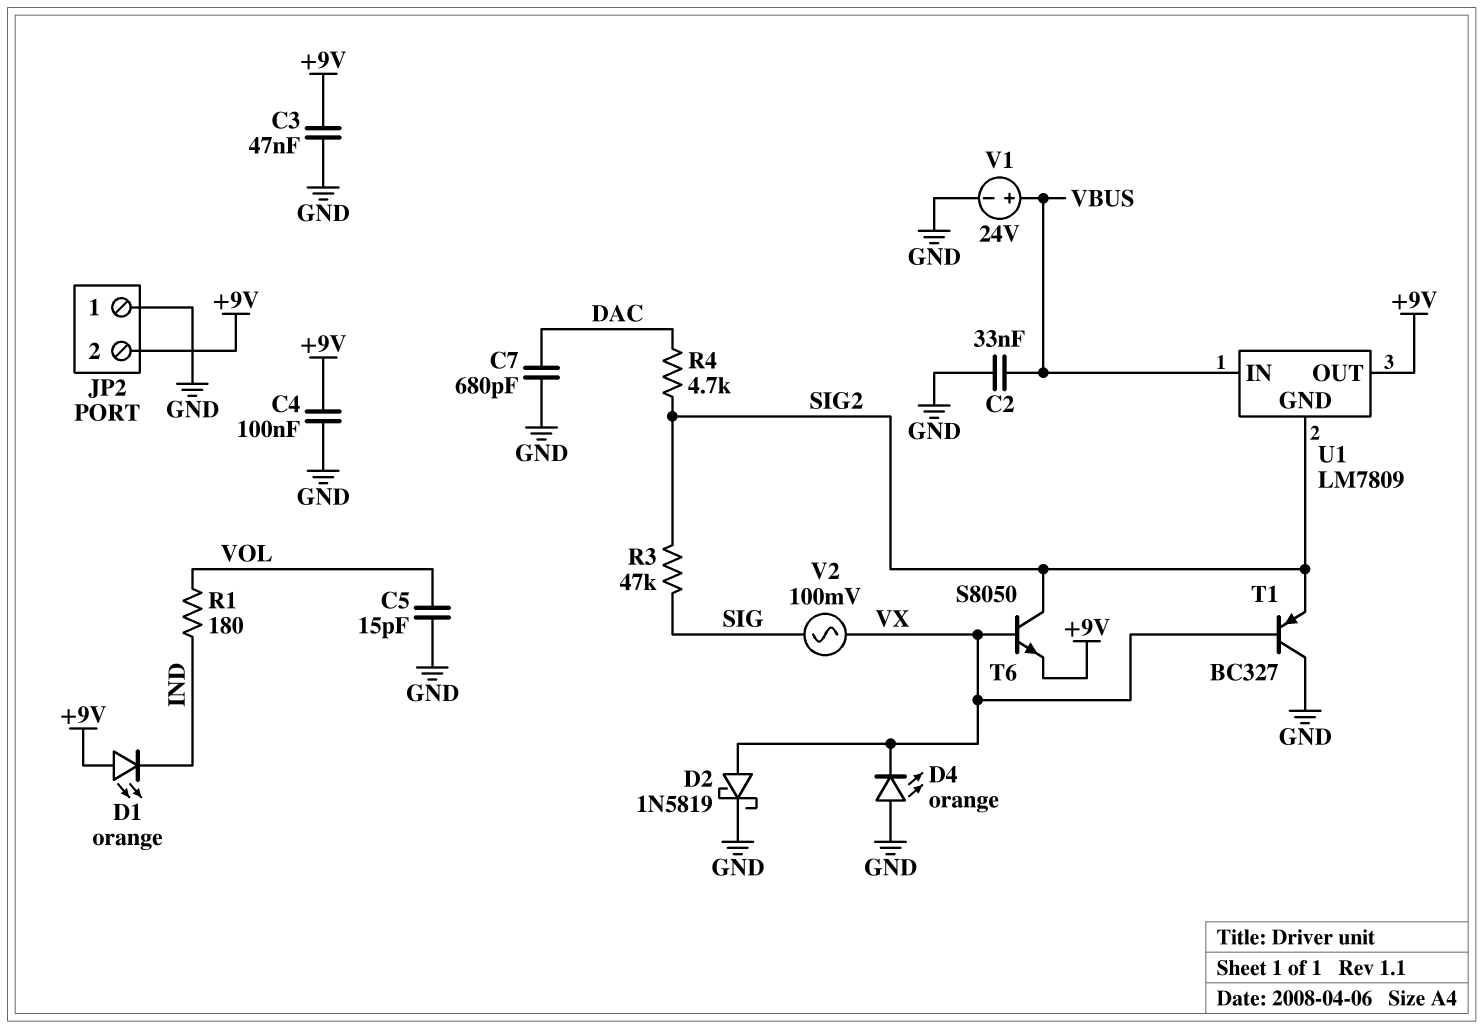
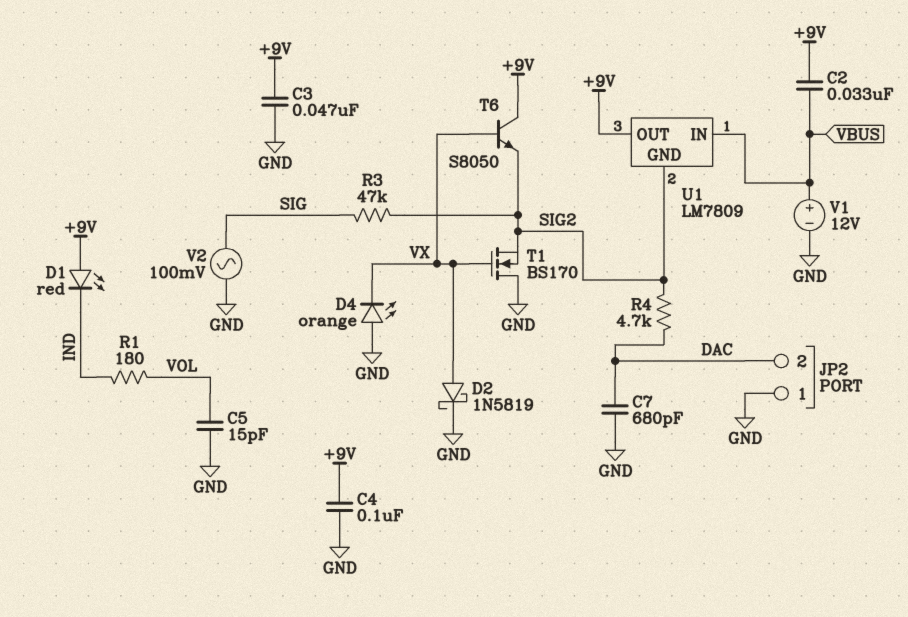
C2: 33nF (GND, VBUS) -> 33nF (+9V, VBUS)
D1: LED orange (A +9V, K IND) -> LED red (A +9V, K IND)
JP2 pin 2: +9V -> DAC
T1: PNP BC327 (B VX, C GND, E SIG2) -> NMOS BS170 (G VX, D GND, S SIG2)
T6: NPN S8050 (B VX, C SIG2, E +9V) -> NPN S8050 (B VX, C +9V, E SIG2)
V1: 24V (plus VBUS, minus GND) -> 12V (plus VBUS, minus GND)
V2: AC 100mV (SIG, VX) -> AC 100mV (GND, SIG)

